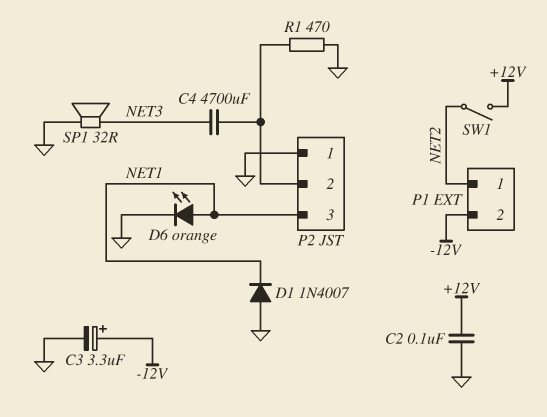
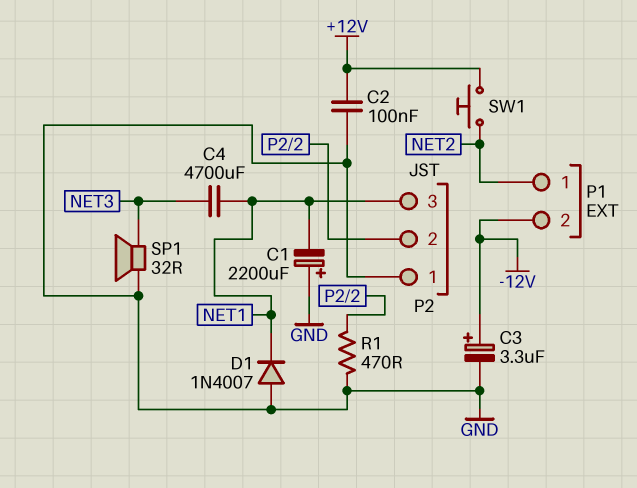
C1: none -> 2200uF (plus GND, minus NET1)
C4: 4700uF (NET3, P2/2) -> 4700uF (NET1, NET3)
D6: LED orange (A NET1, K GND) -> none
SW1: switch (+12V, NET2) -> button (+12V, NET2)

